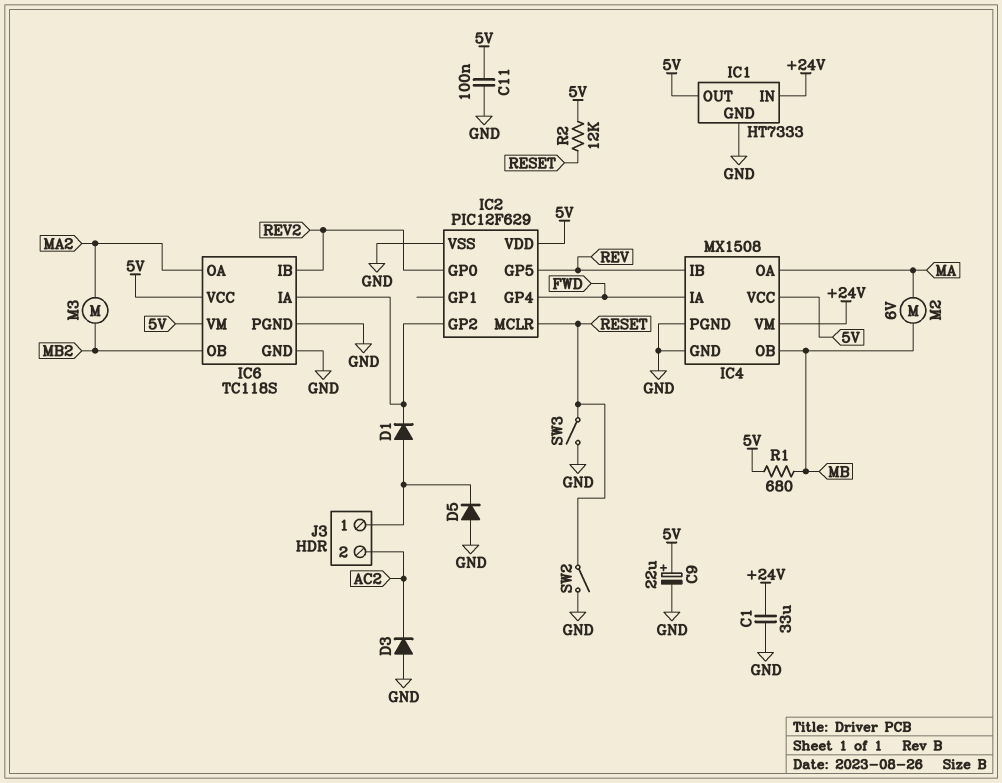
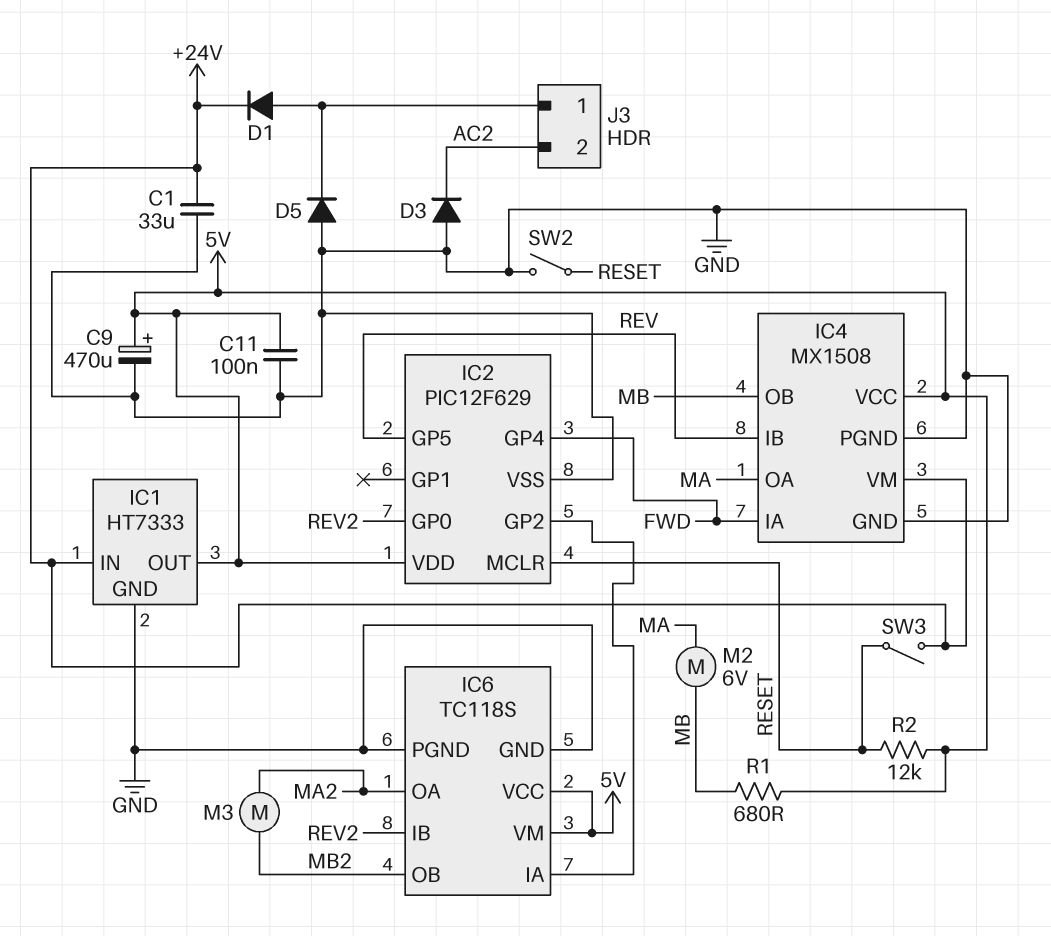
C9: 22uF (plus 5V, minus GND) -> 470uF (plus 5V, minus GND)
D1: diode (A J3/1, K IC2/GP2) -> diode (A J3/1, K +24V)
SW3: switch (GND, RESET) -> switch (+24V, RESET)

